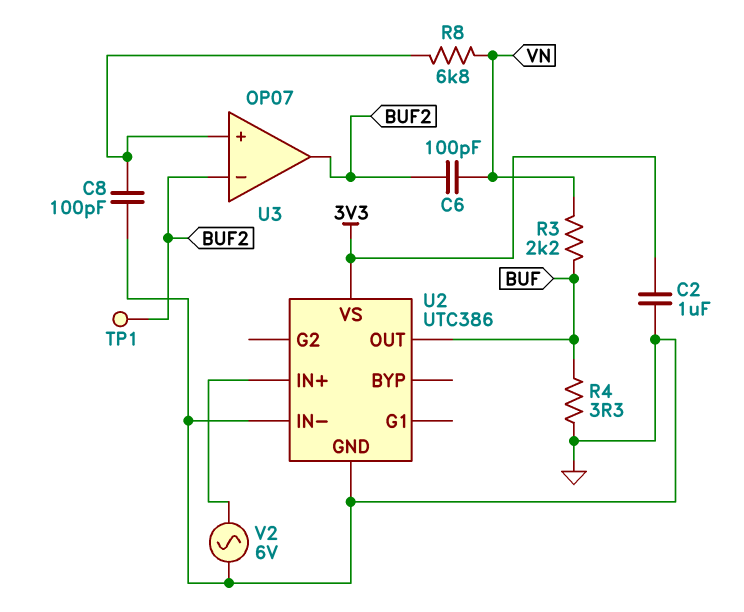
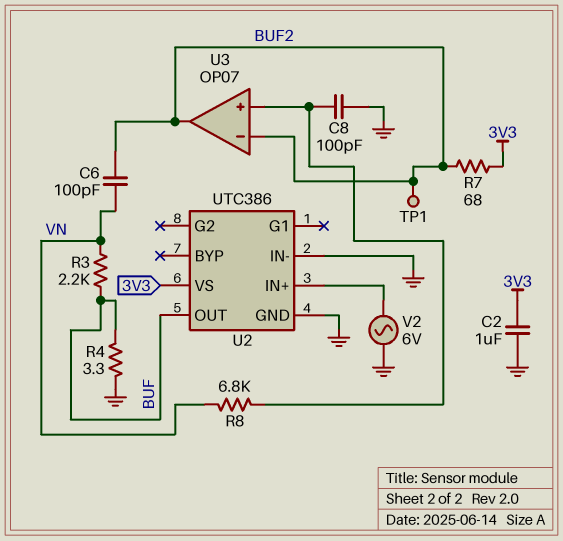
R7: none -> 68 (3V3, BUF2)

